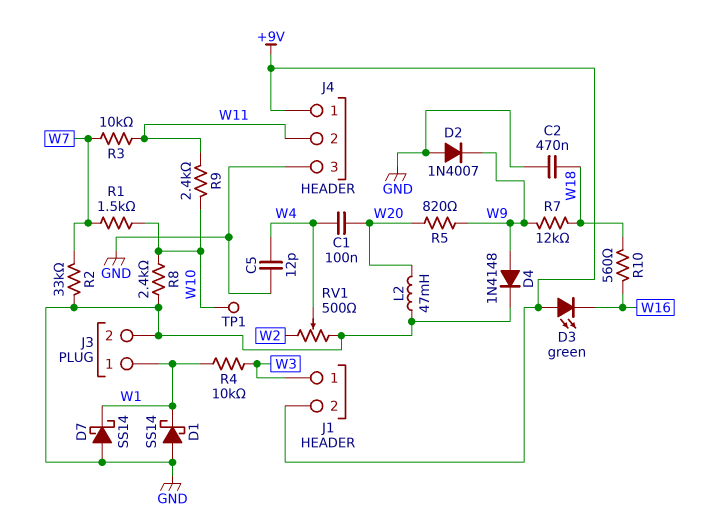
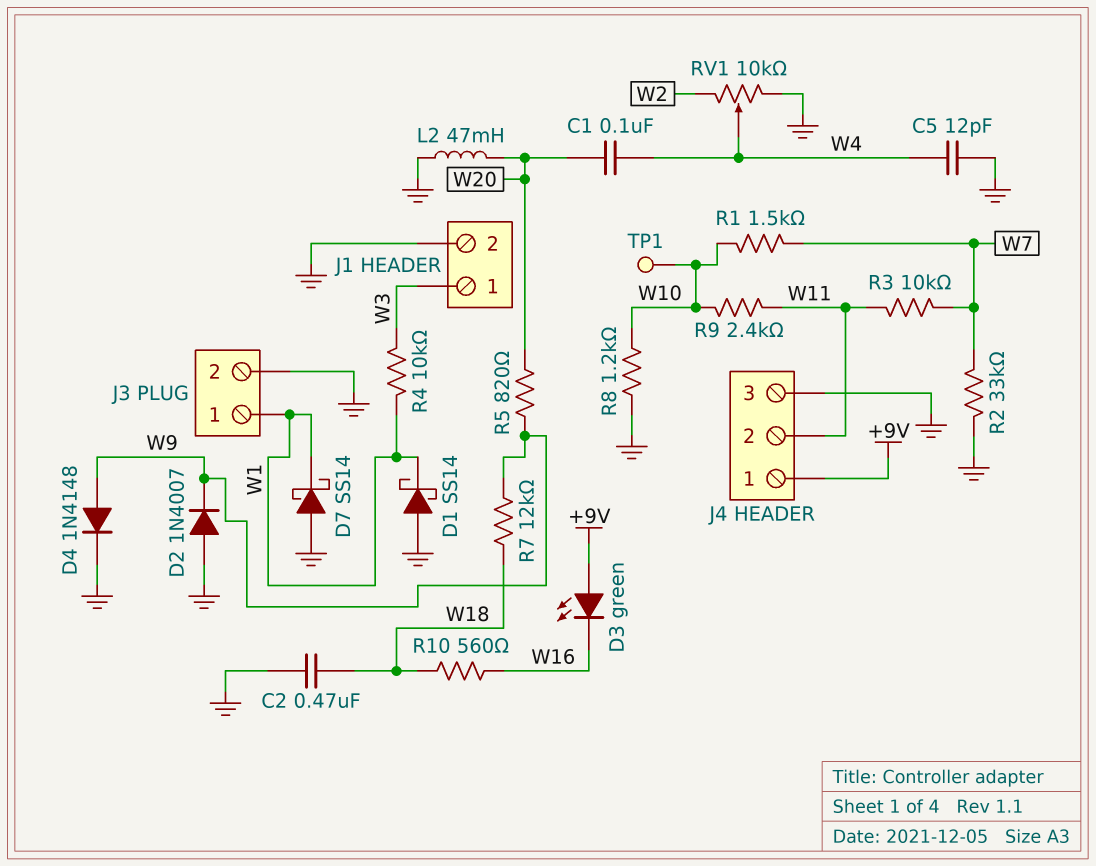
J1 pin 2: +9V -> GND
R8: 2.4k (GND, W10) -> 1.2k (GND, W10)
RV1: 500 (GND, W2, wiper W4) -> 10k (GND, W2, wiper W4)

